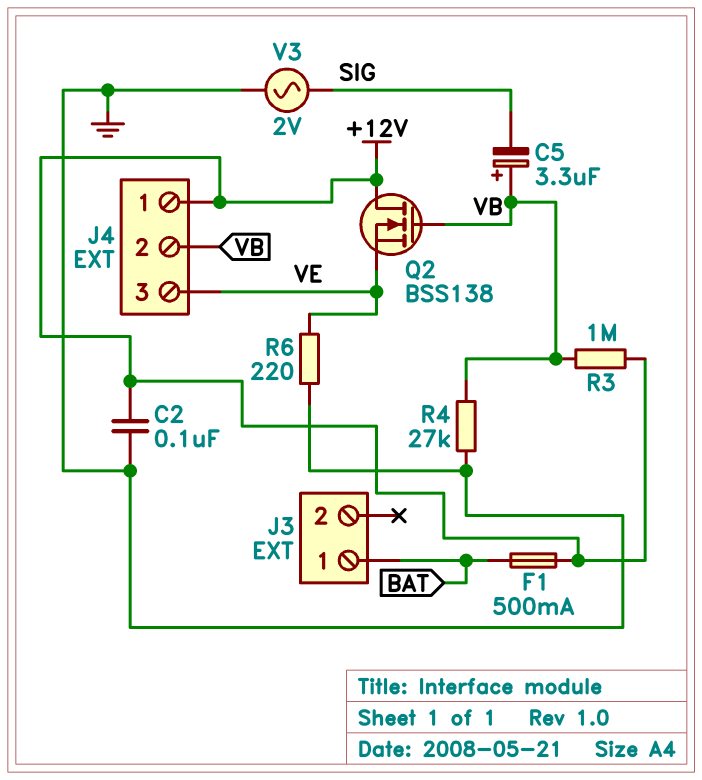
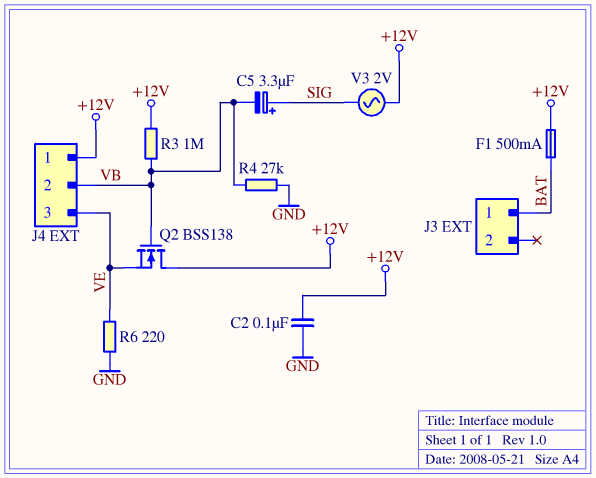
C5: 3.3uF (plus VB, minus SIG) -> 3.3uF (plus SIG, minus VB)
V3: AC 2V (GND, SIG) -> AC 2V (+12V, SIG)

